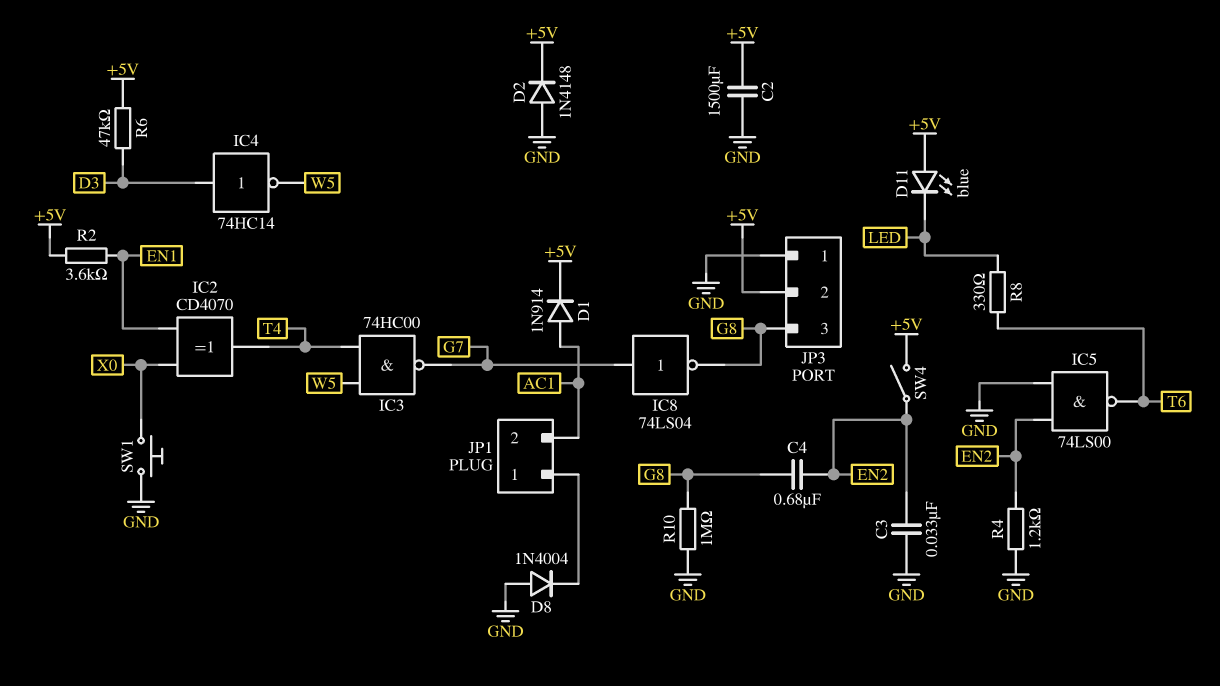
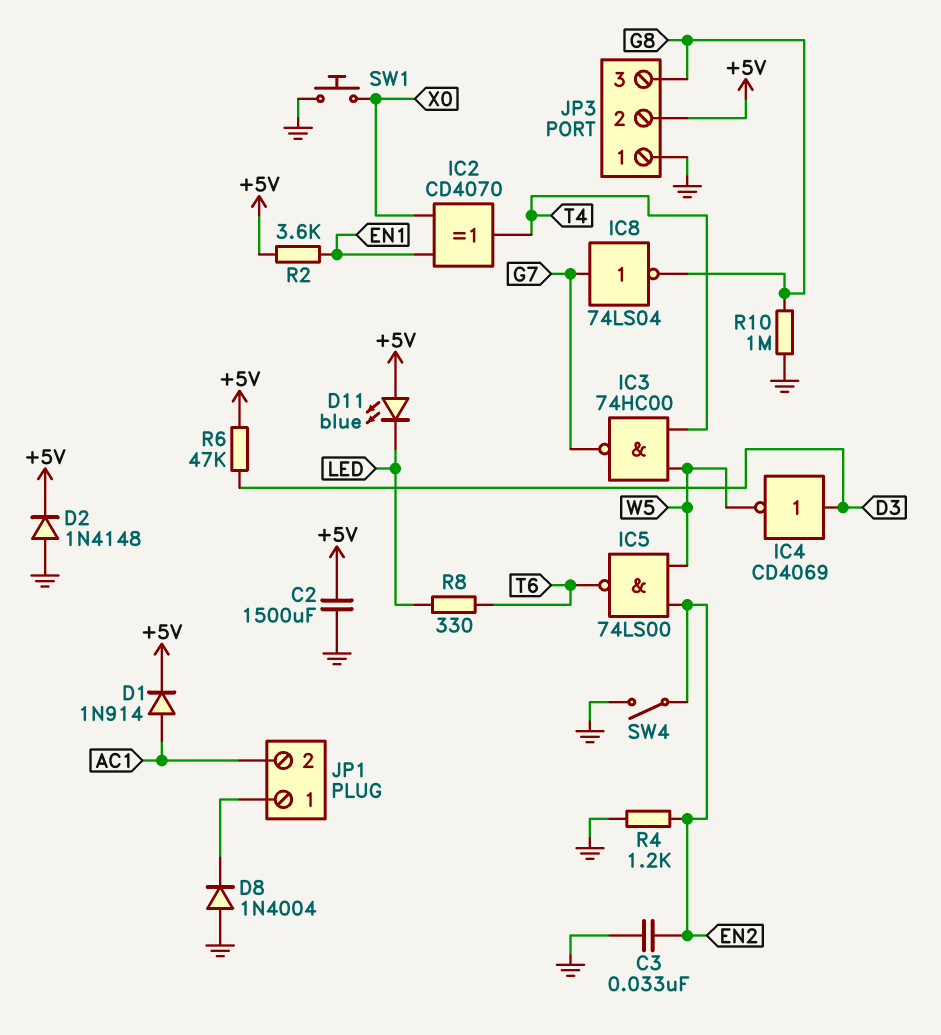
C4: 680nF (EN2, G8) -> none
IC4: NOT 74HC14 (in D3, out W5) -> NOT CD4069 (in D3, out W5)
IC5: NAND 74LS00 (in EN2, in GND, out T6) -> NAND 74LS00 (in EN2, in W5, out T6)
SW4: switch (+5V, EN2) -> switch (EN2, GND)

